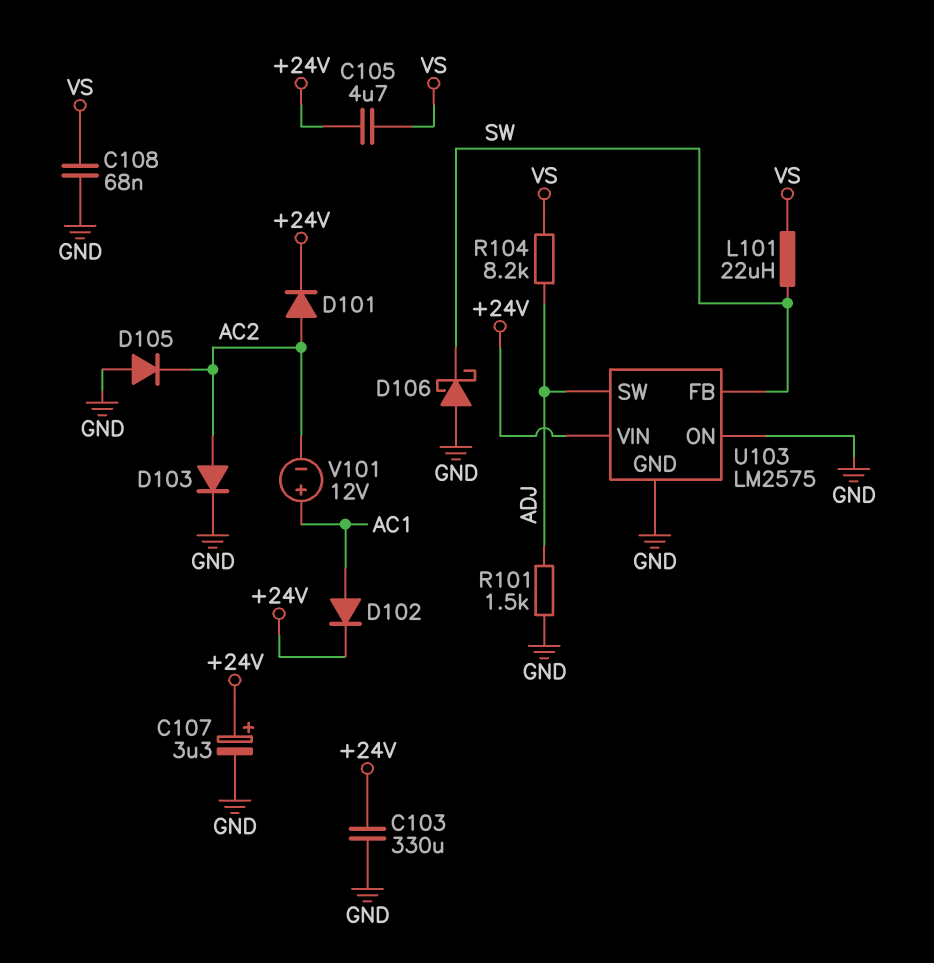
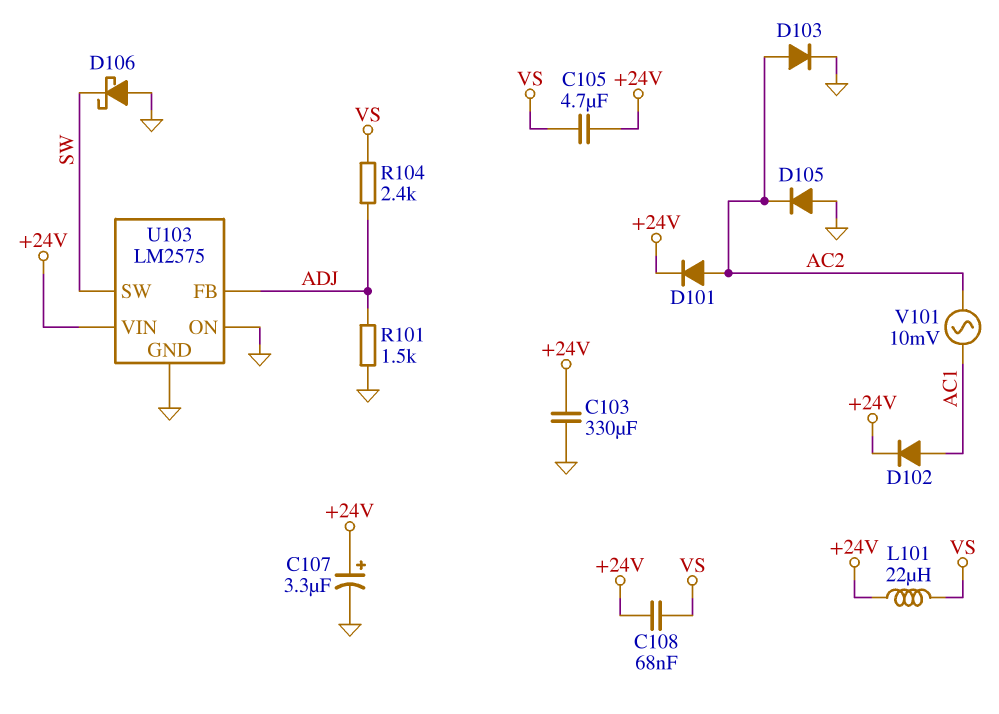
C108: 68nF (GND, VS) -> 68nF (+24V, VS)
L101: 22uH (SW, VS) -> 22uH (+24V, VS)
R104: 8.2k (ADJ, VS) -> 2.4k (ADJ, VS)
U103 pin FB: SW -> ADJ
U103 pin SW: ADJ -> SW
V101: 12V (plus AC1, minus AC2) -> AC 10mV (AC1, AC2)

